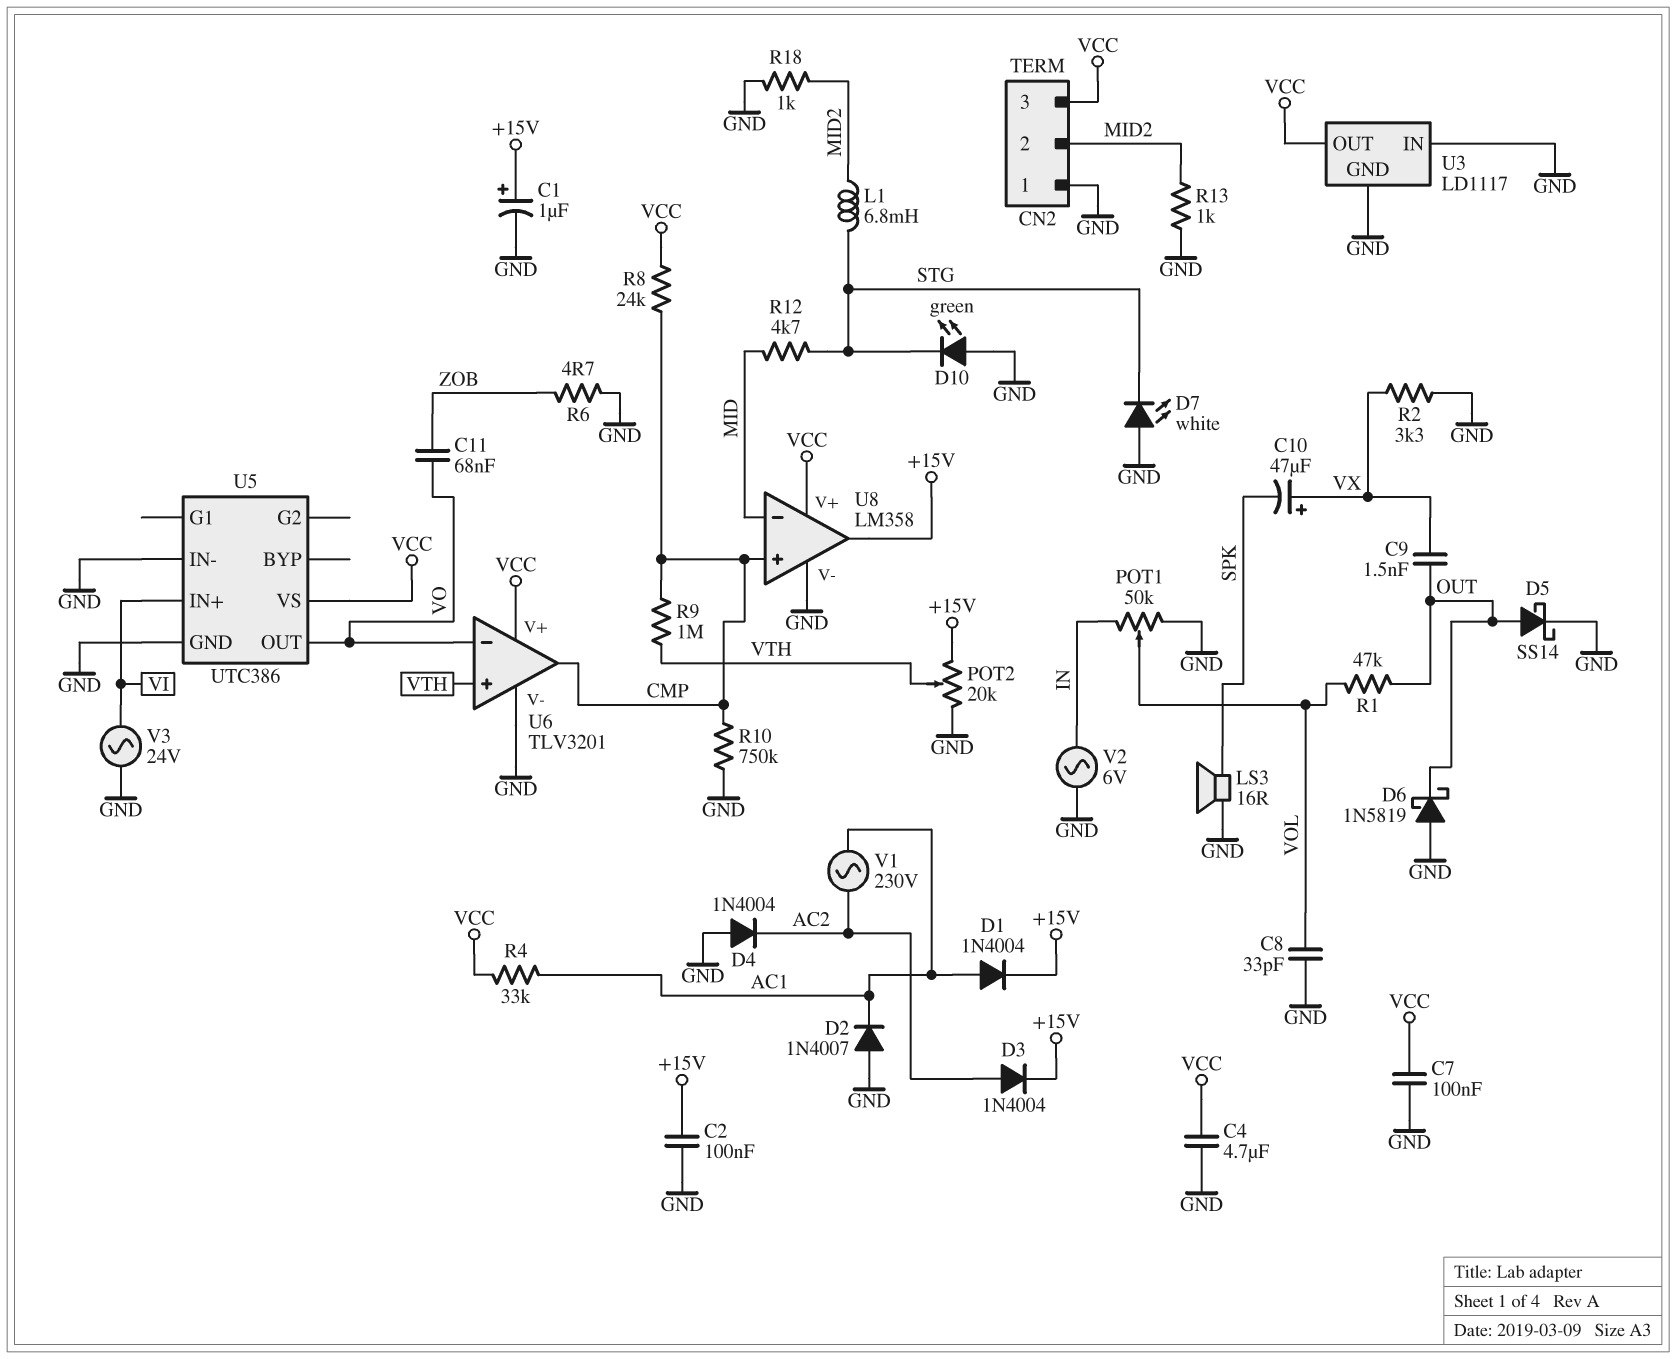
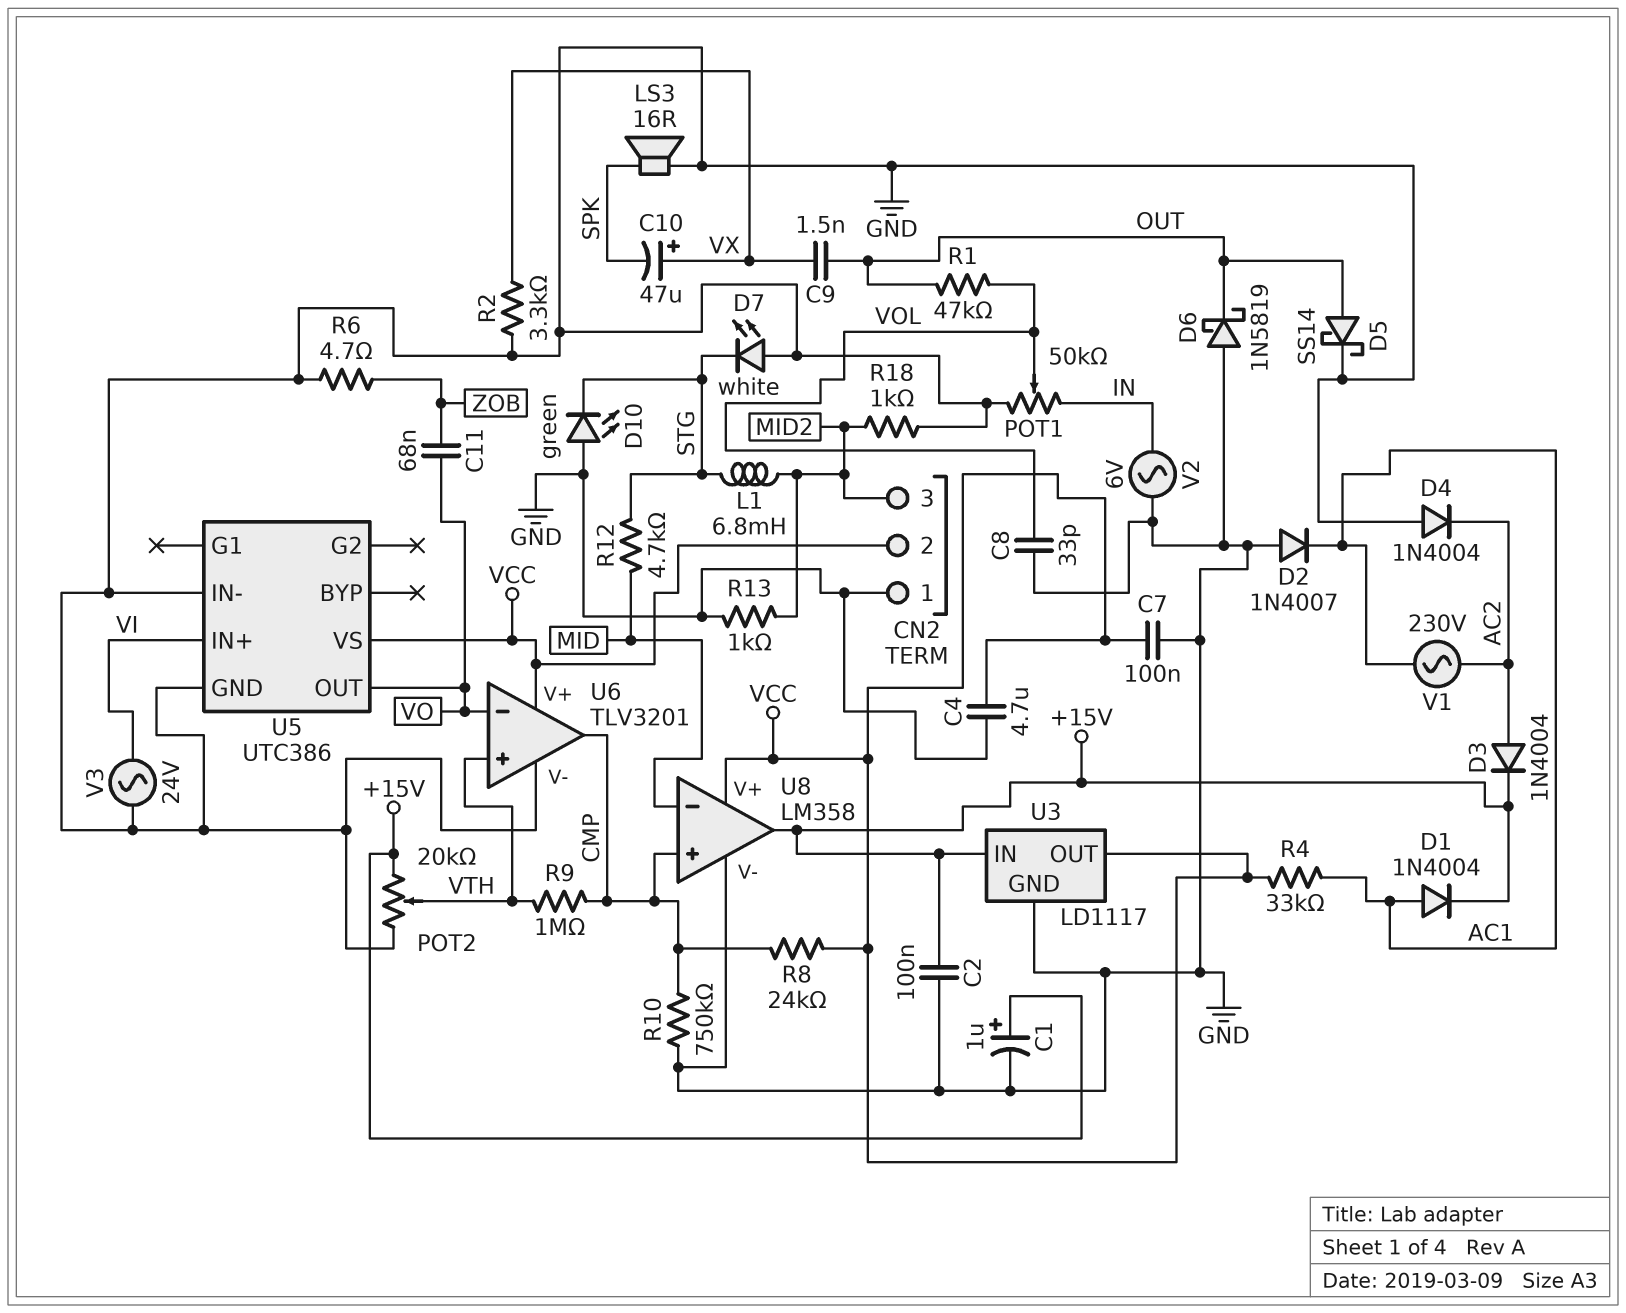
CN2 pin 2: MID2 -> VCC
CN2 pin 3: VCC -> MID2
U3 pin IN: GND -> +15V

